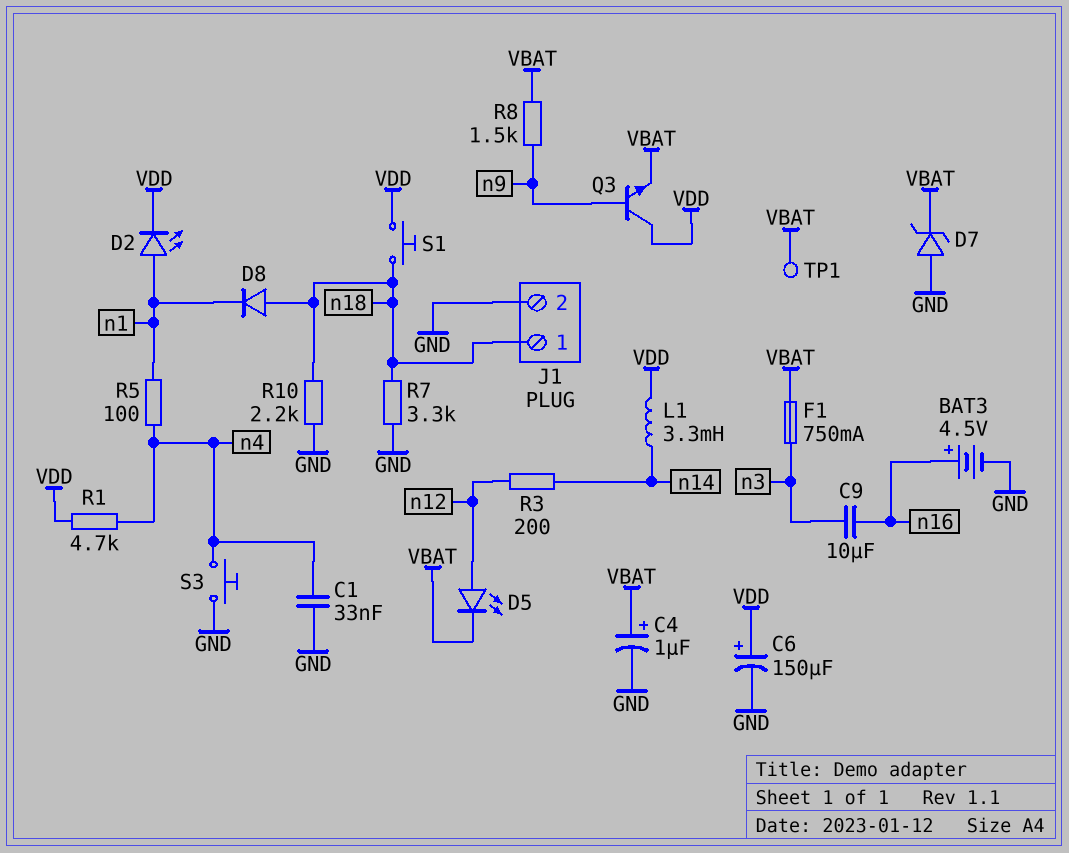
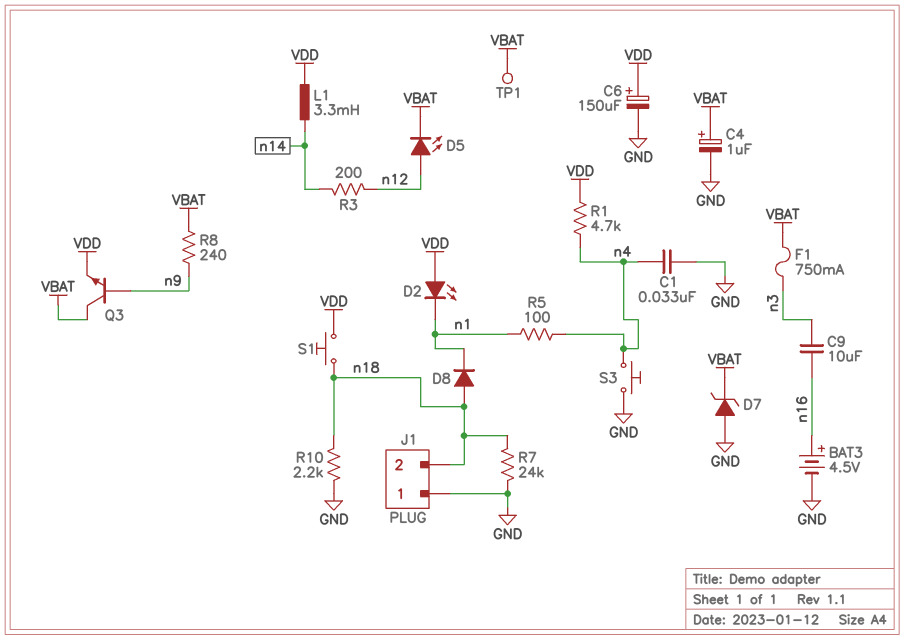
D2: LED (A n1, K VDD) -> LED (A VDD, K n1)
J1 pin 1: n18 -> GND
J1 pin 2: GND -> n18
Q3: NPN (B n9, C VDD, E VBAT) -> NPN (B n9, C VBAT, E VDD)
R7: 3.3k (GND, n18) -> 24k (GND, n18)
R8: 1.5k (VBAT, n9) -> 240 (VBAT, n9)

